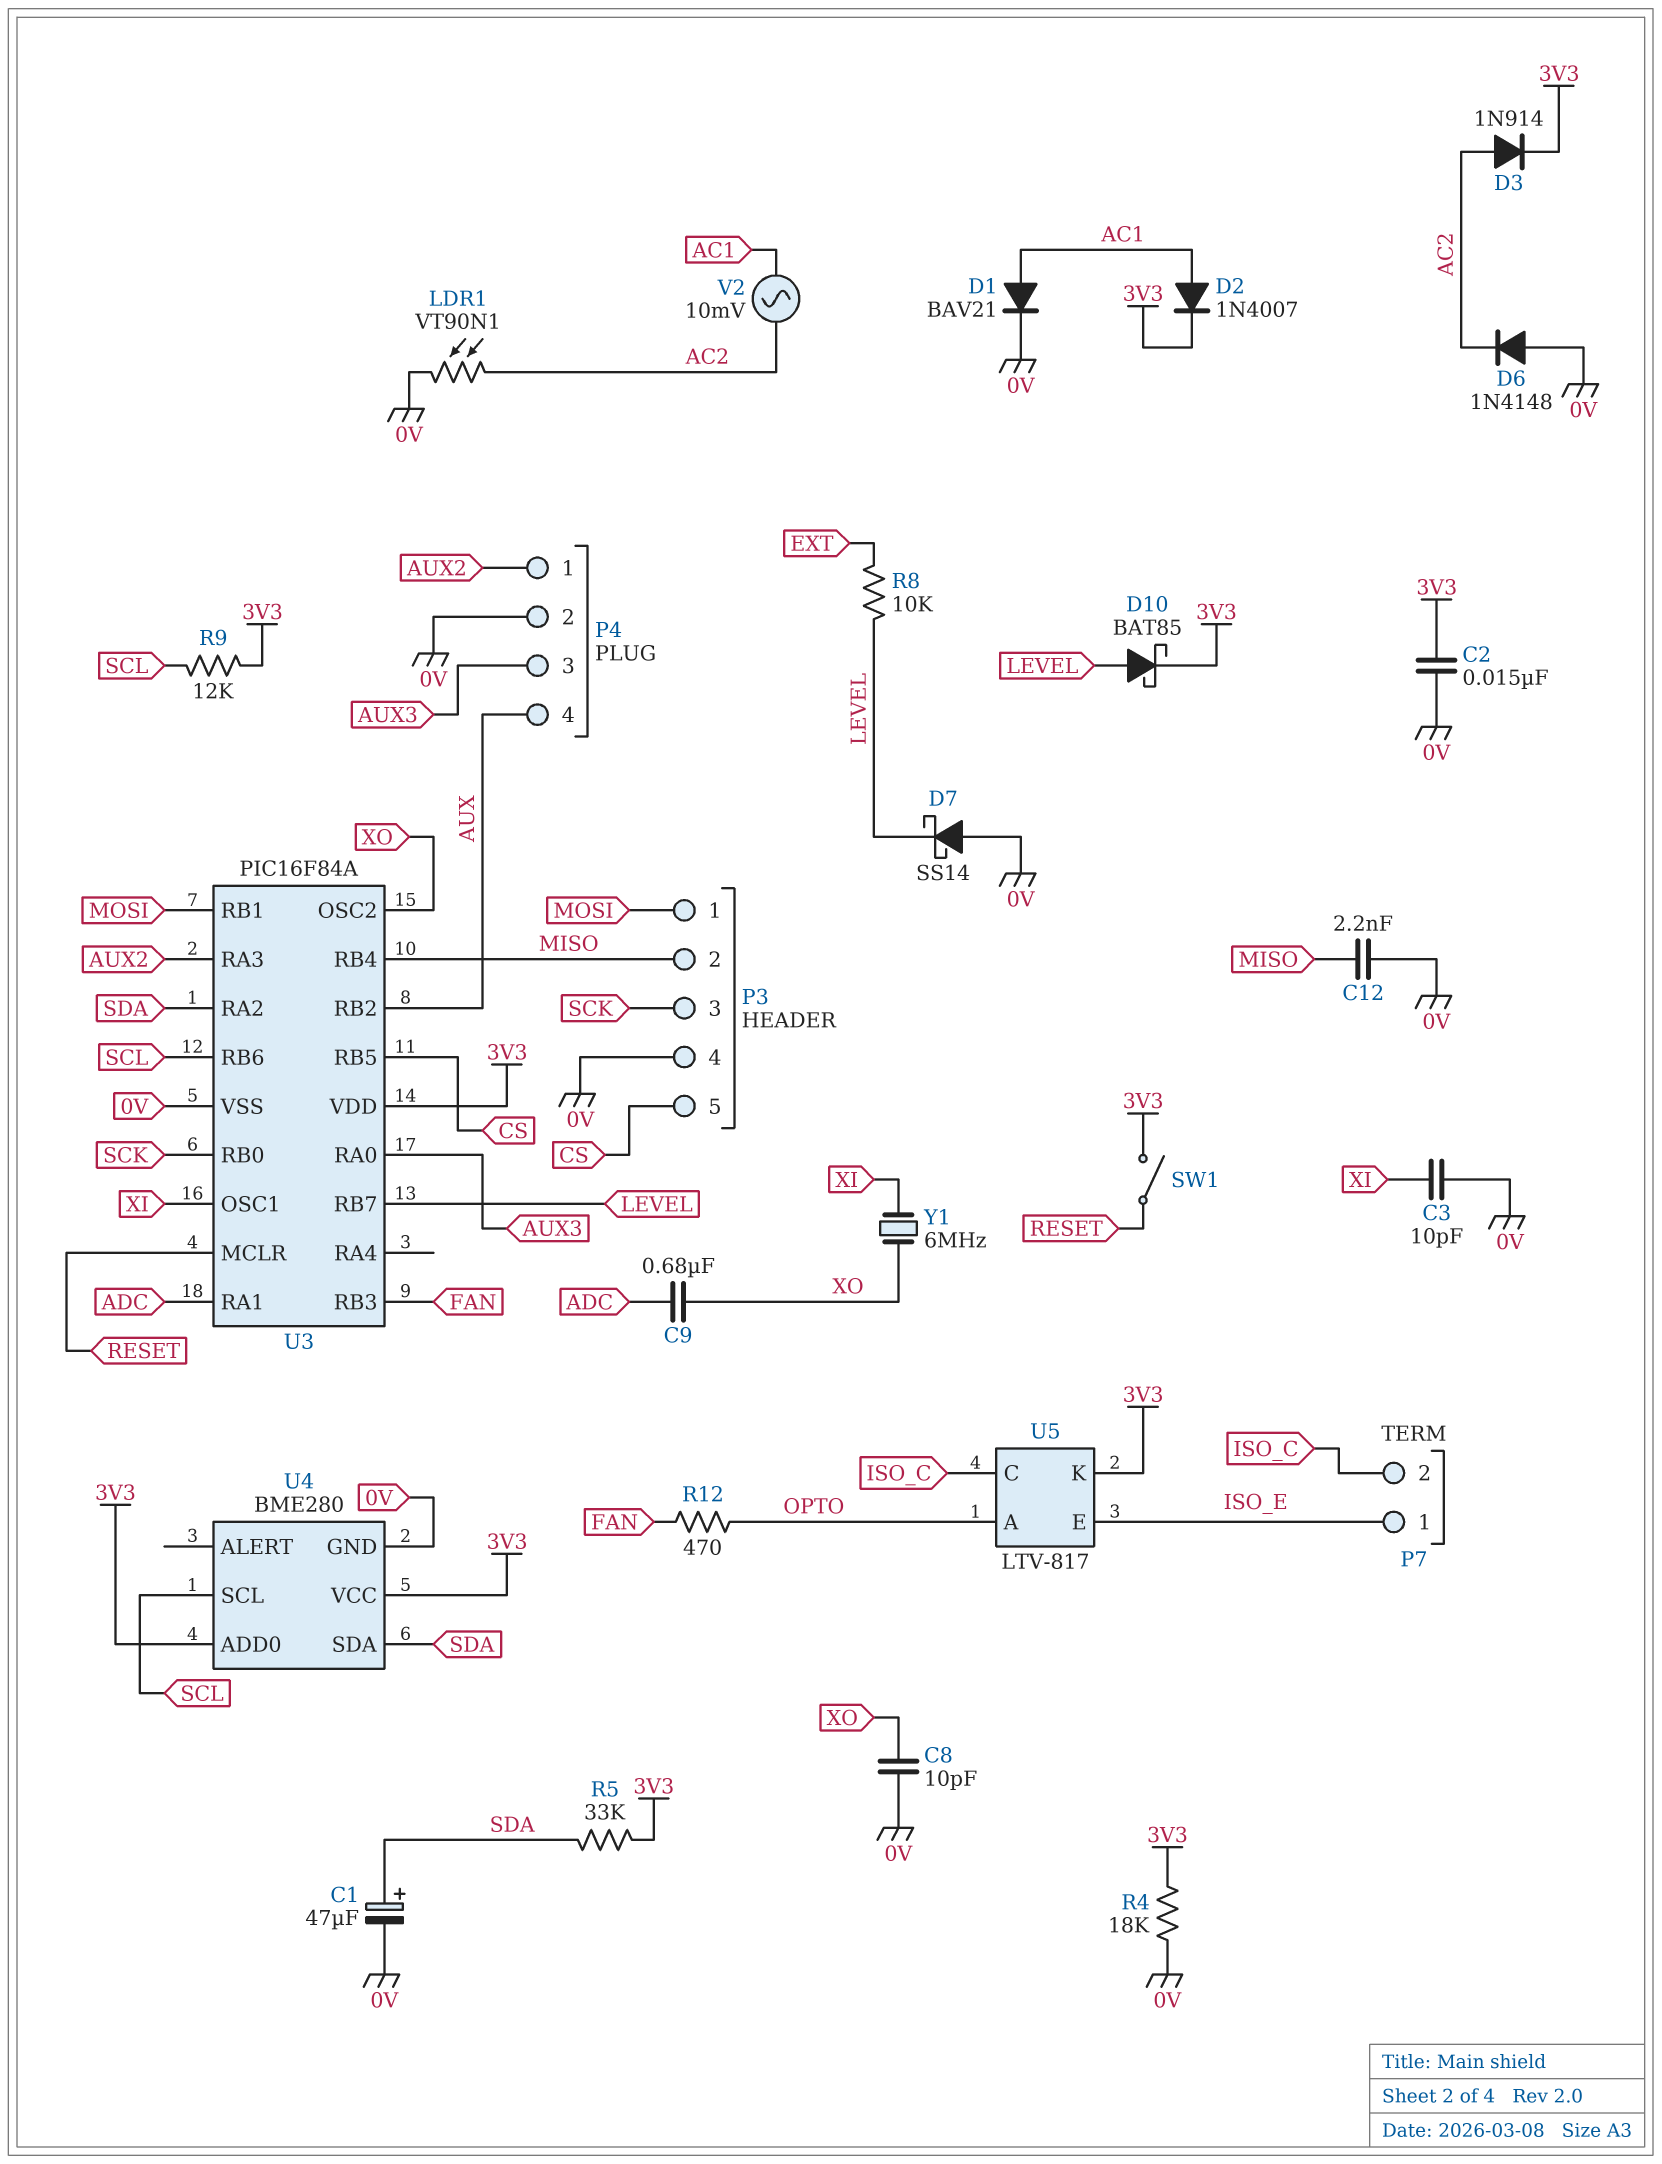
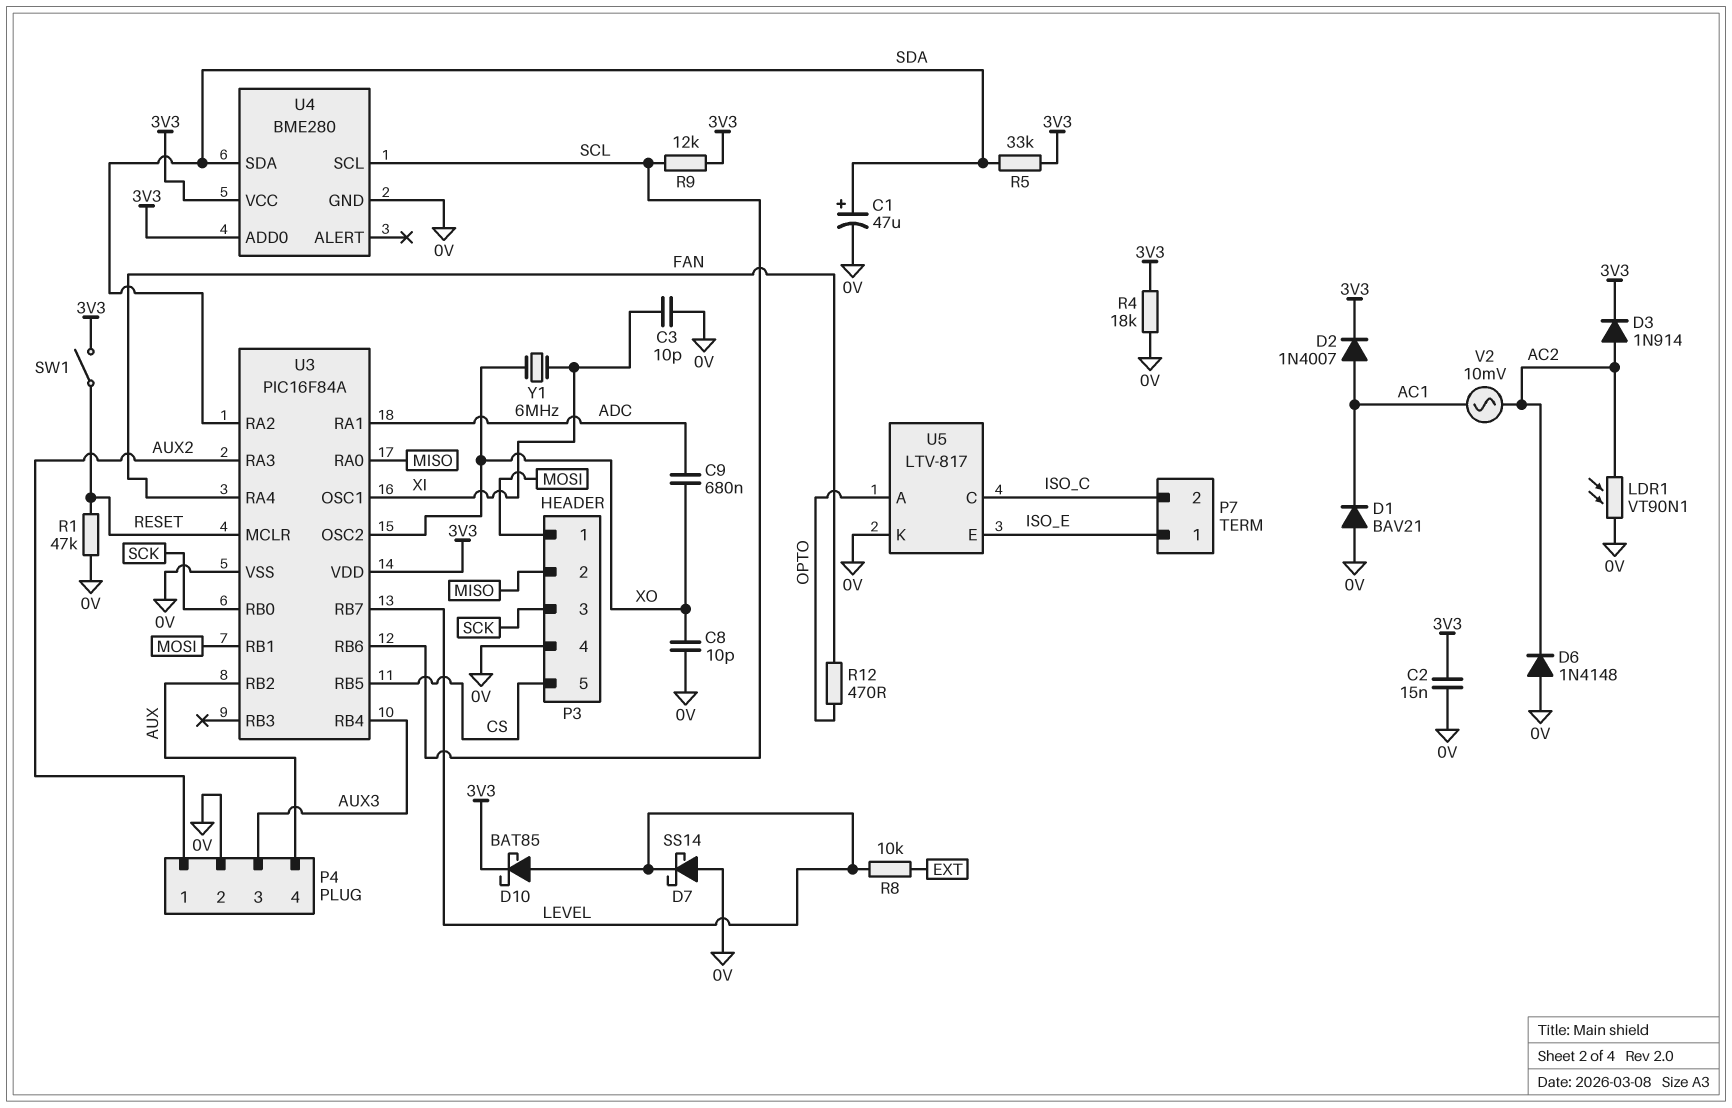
C12: 2.2nF (0V, MISO) -> none
D1: diode BAV21 (A AC1, K 0V) -> diode BAV21 (A 0V, K AC1)
R1: none -> 47k (0V, RESET)
U3 pin RA0: AUX3 -> MISO
U3 pin RA4: none -> FAN
U3 pin RB3: FAN -> none
U3 pin RB4: MISO -> AUX3
U5 pin K: 3V3 -> 0V

